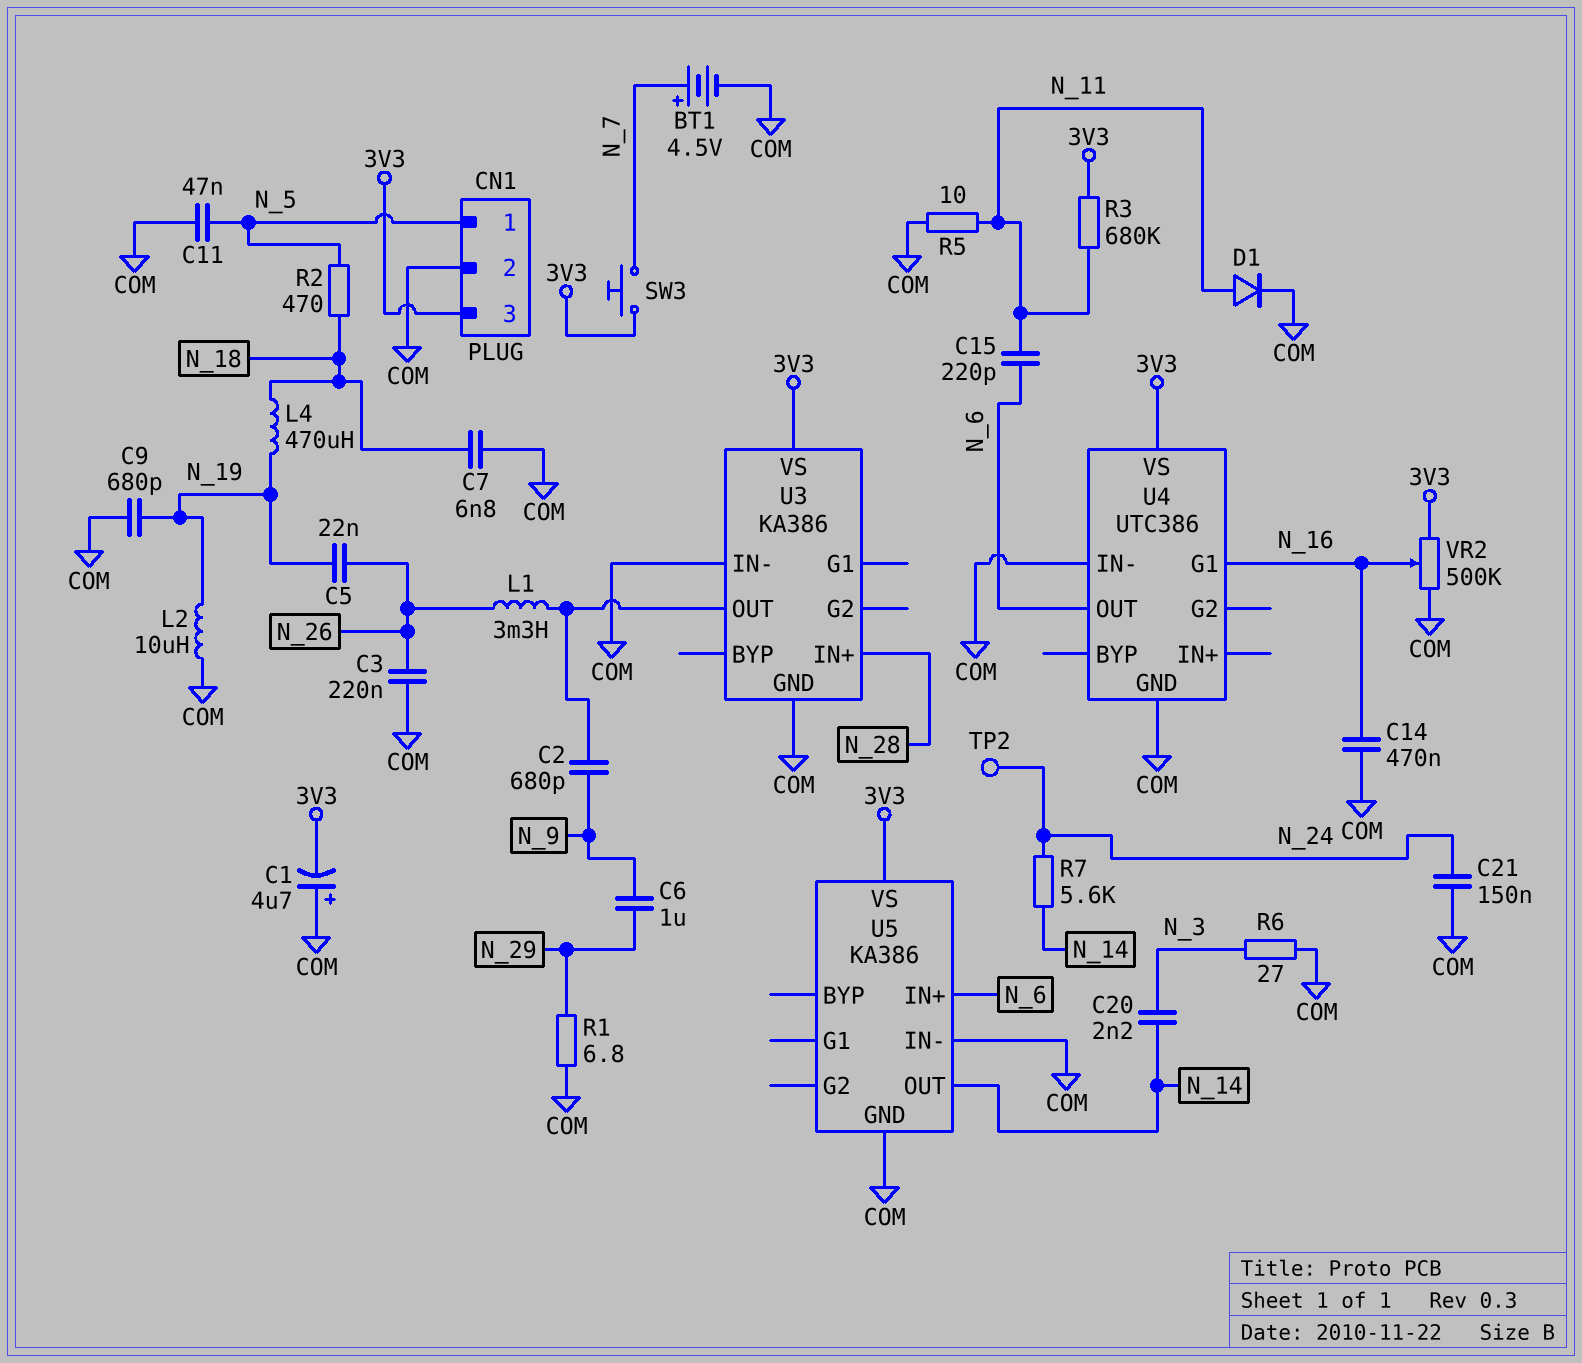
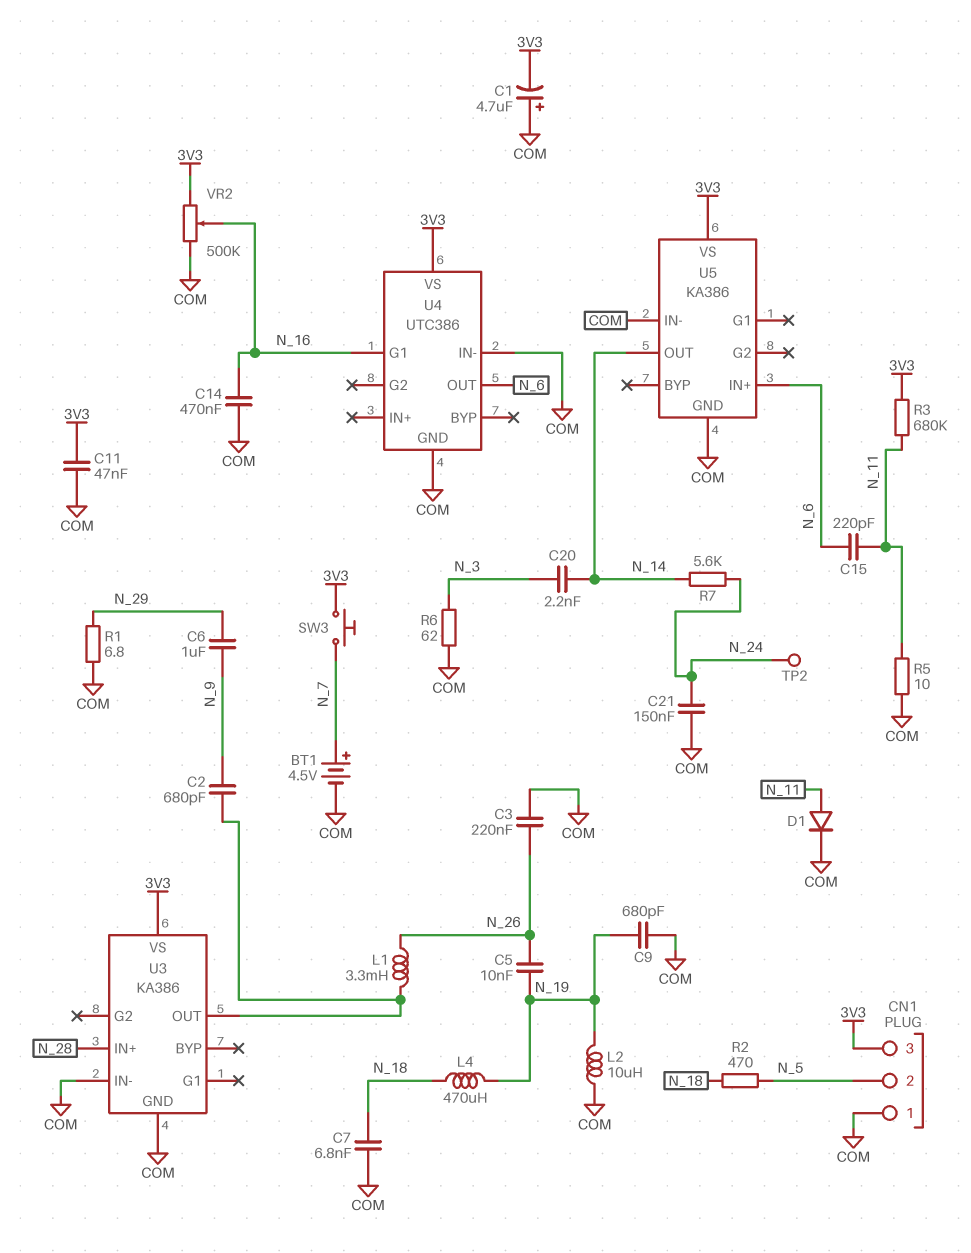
C5: 22nF (N_19, N_26) -> 10nF (N_19, N_26)
C11: 47nF (COM, N_5) -> 47nF (3V3, COM)
CN1 pin 1: N_5 -> COM
CN1 pin 2: COM -> N_5
R6: 27 (COM, N_3) -> 62 (COM, N_3)

